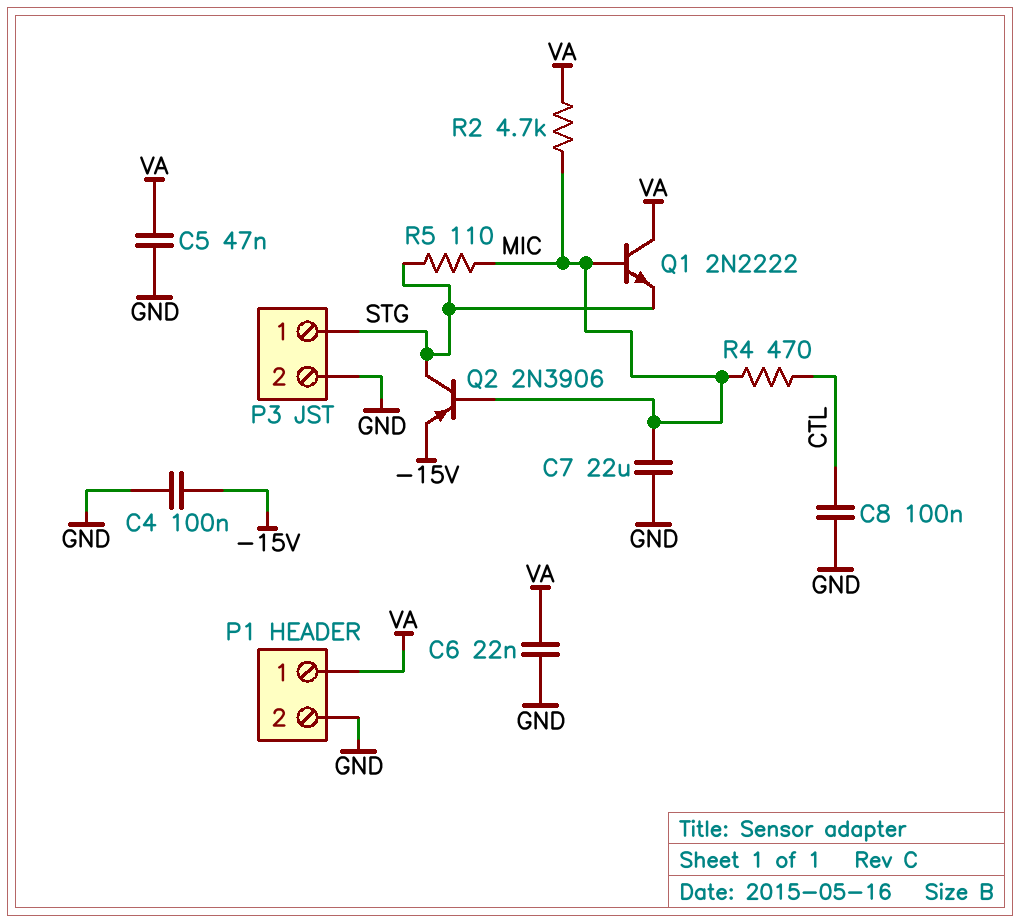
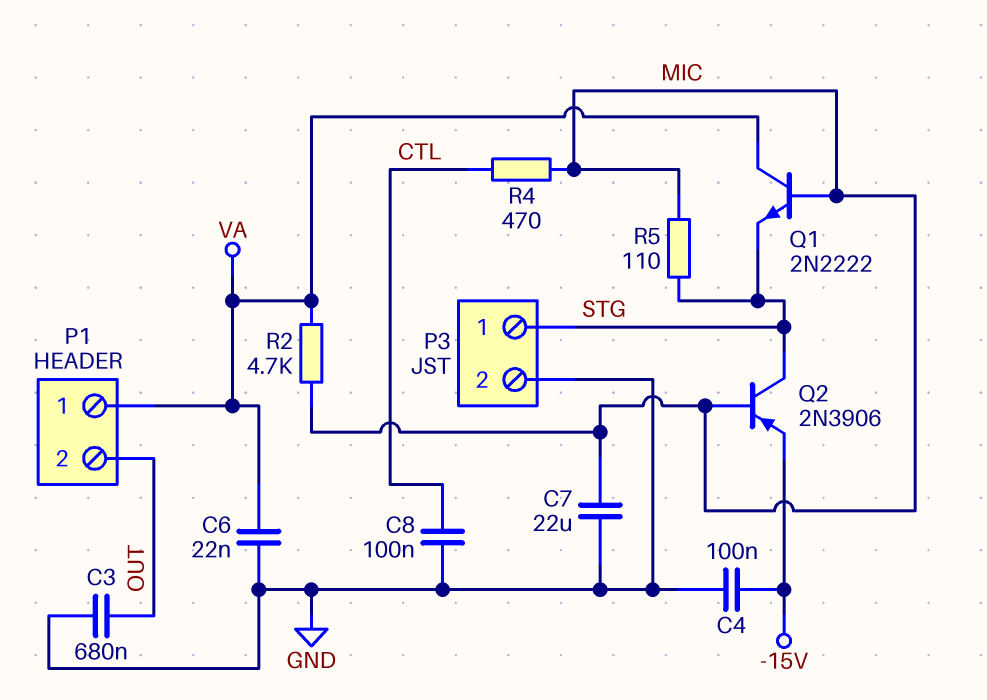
C3: none -> 680nF (GND, OUT)
C5: 47nF (GND, VA) -> none
P1 pin 2: GND -> OUT

